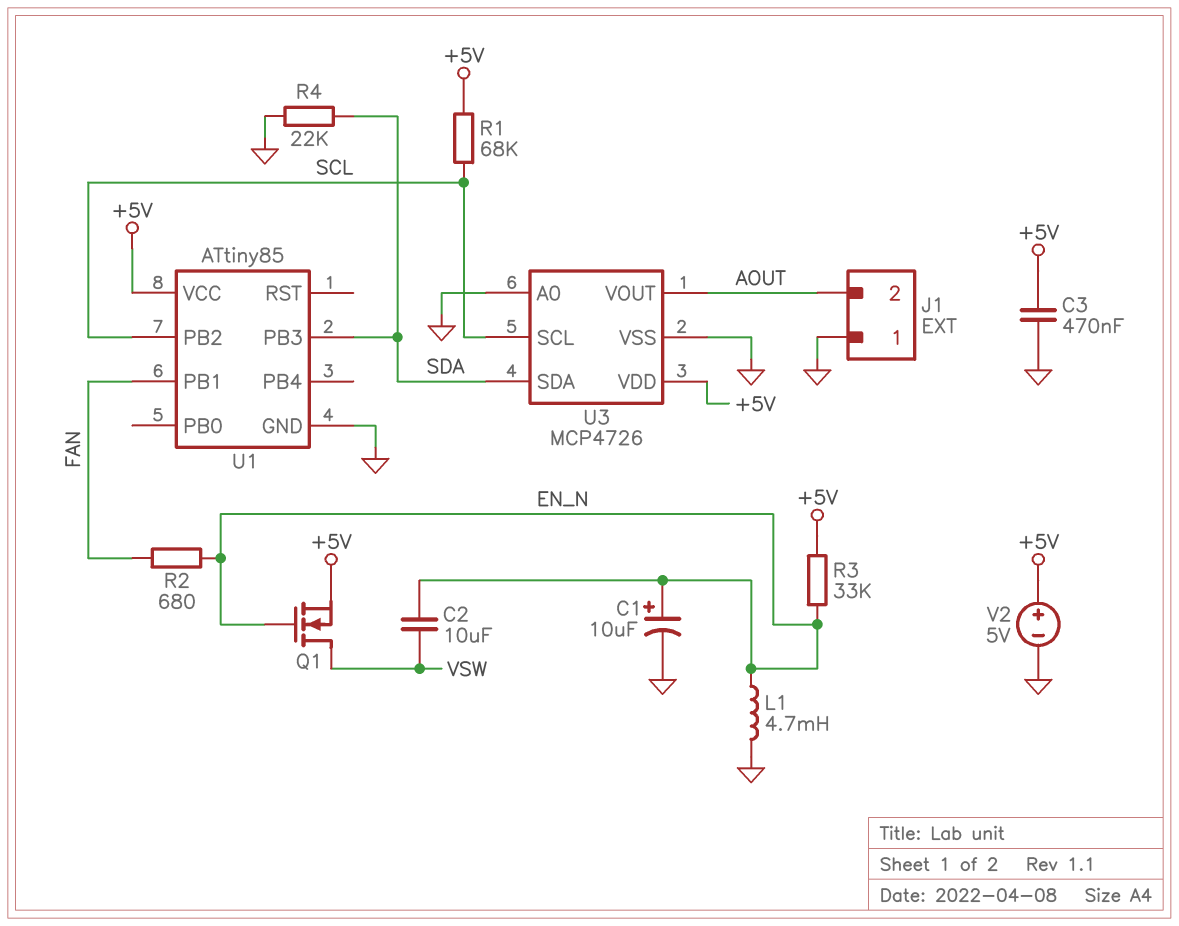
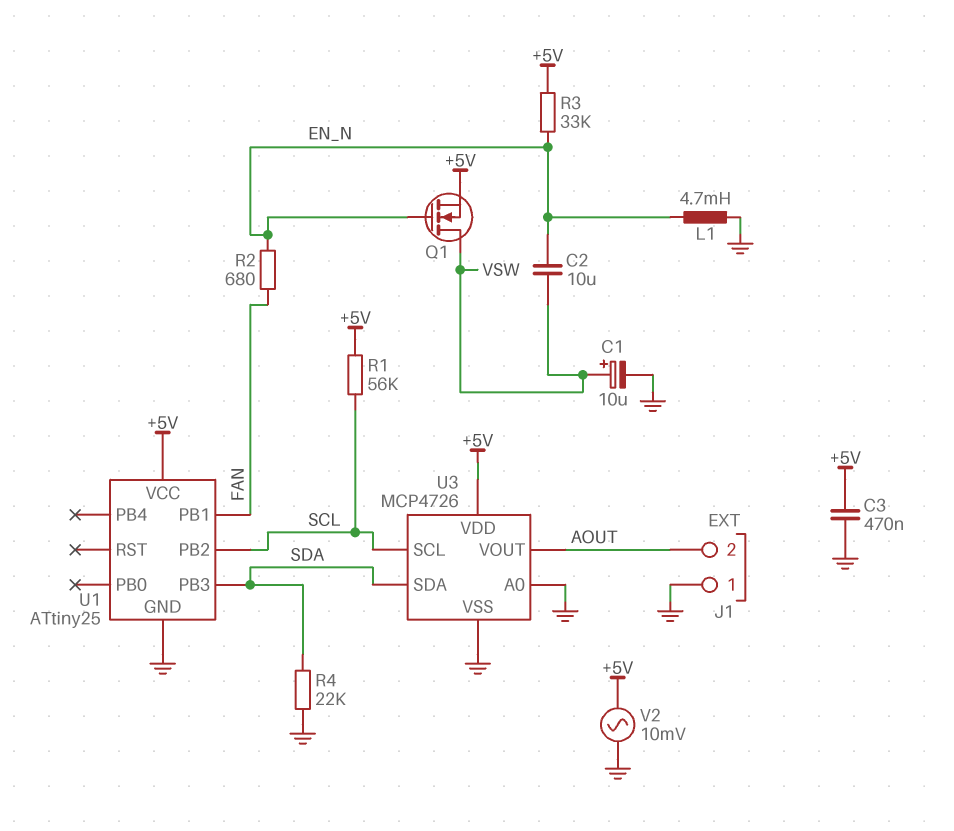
C1: 10uF (plus EN_N, minus GND) -> 10uF (plus VSW, minus GND)
R1: 68k (+5V, SCL) -> 56k (+5V, SCL)
U1: ATtiny85 -> ATtiny25
V2: 5V (plus +5V, minus GND) -> AC 10mV (+5V, GND)

